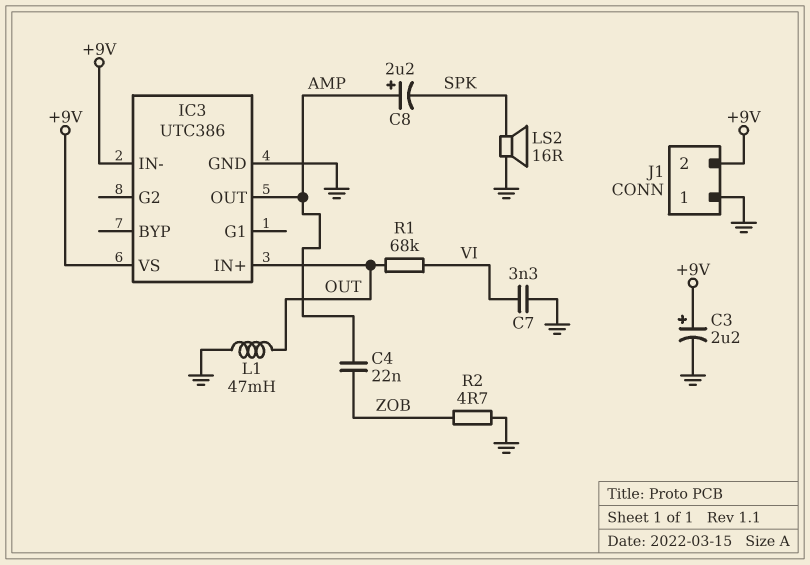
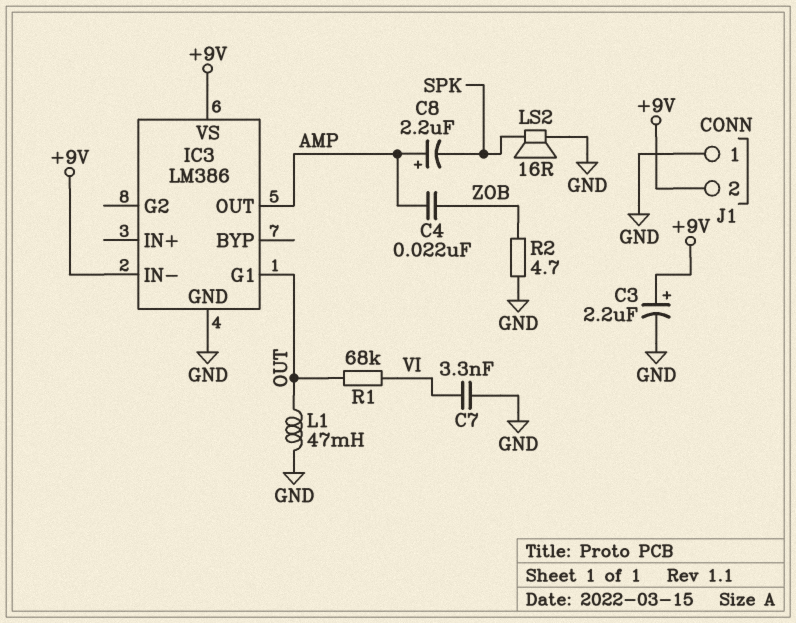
IC3: UTC386 -> LM386
IC3 pin G1: none -> OUT
IC3 pin IN+: OUT -> none

